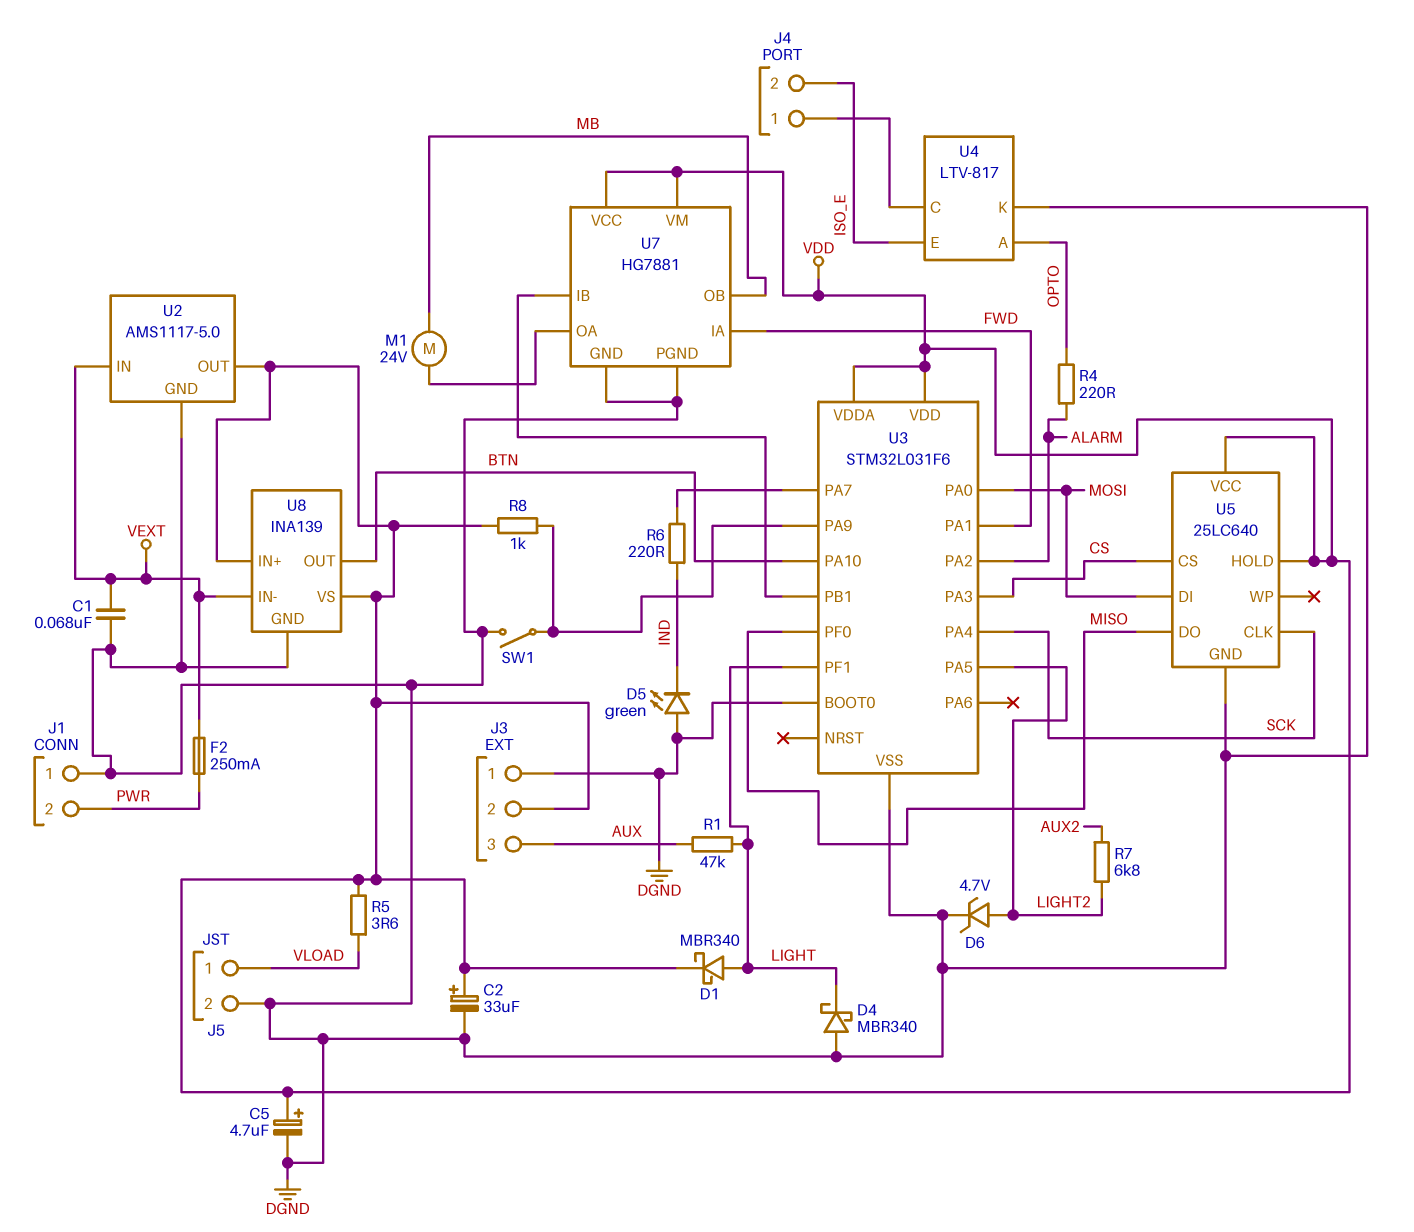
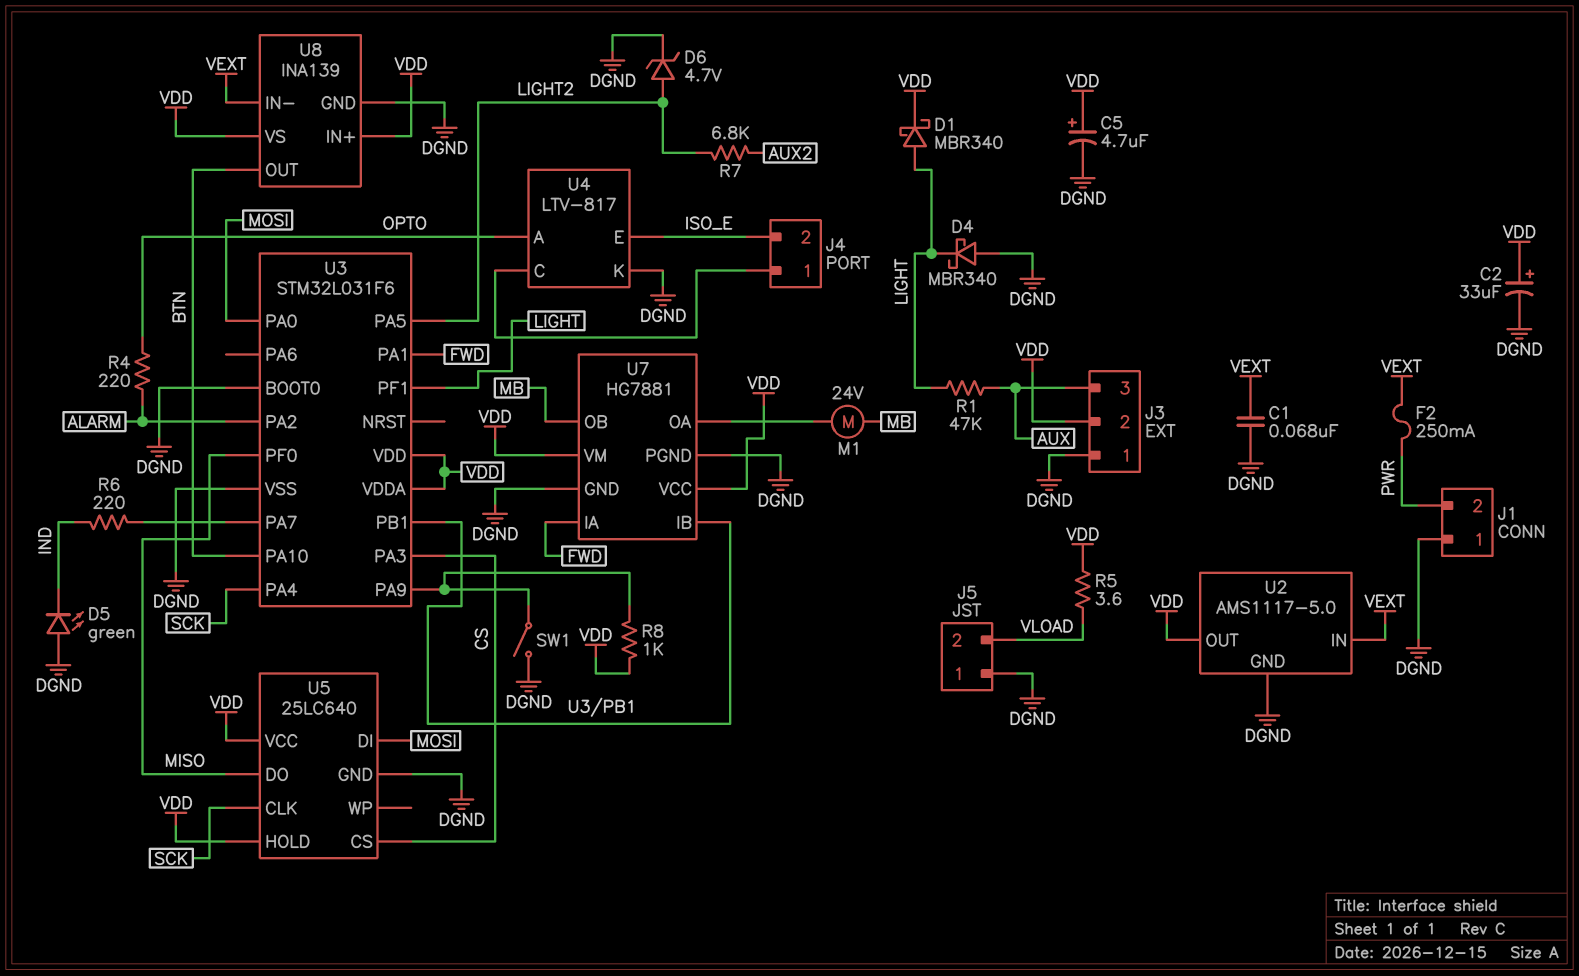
J5 pin 1: VLOAD -> DGND
J5 pin 2: DGND -> VLOAD

